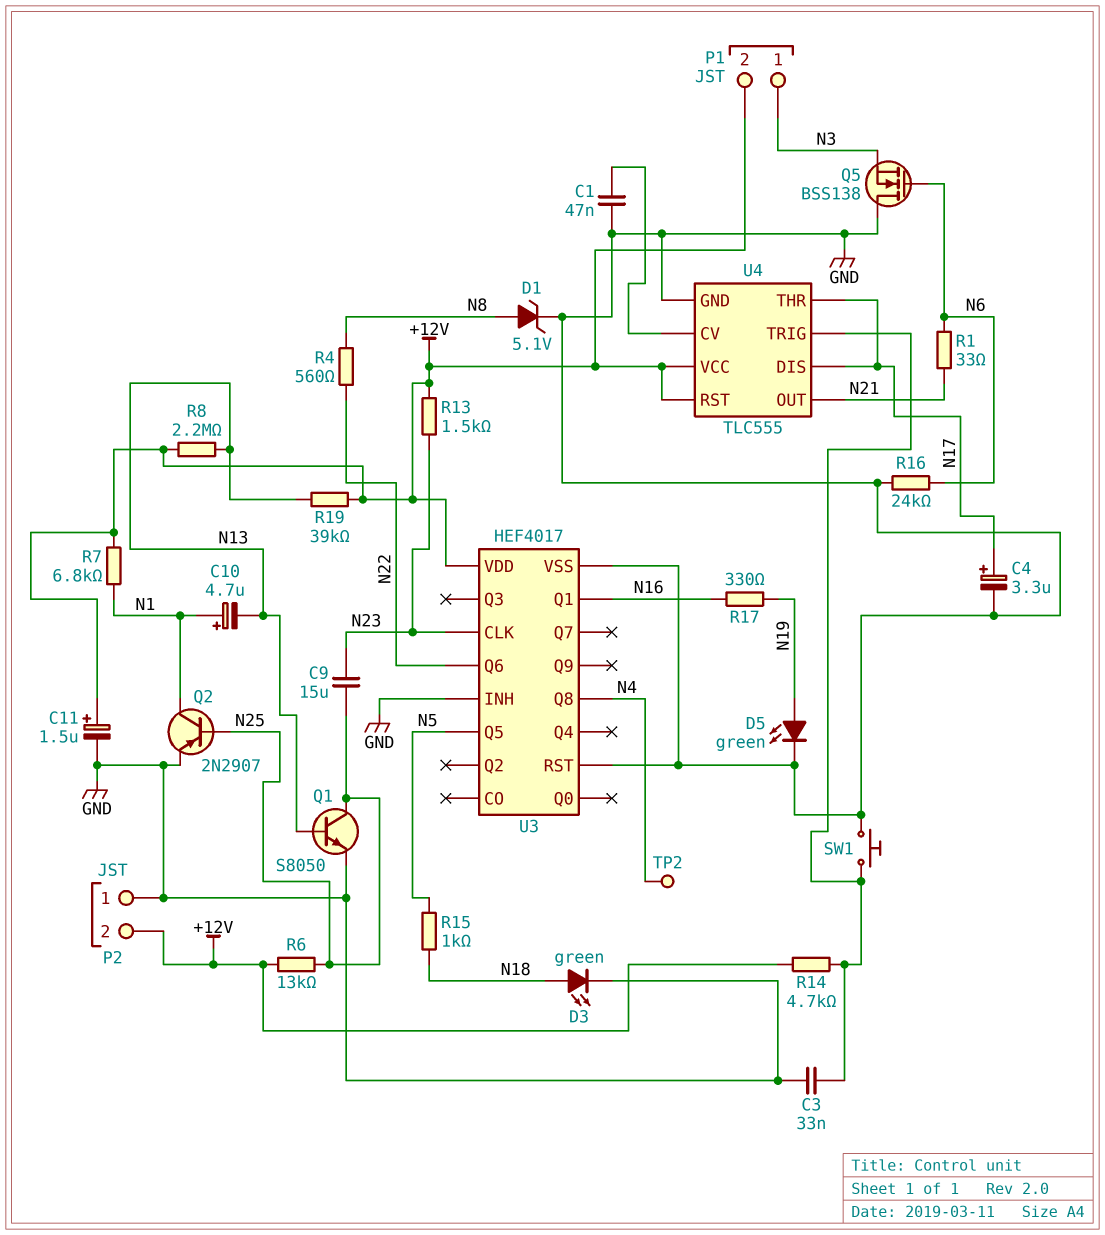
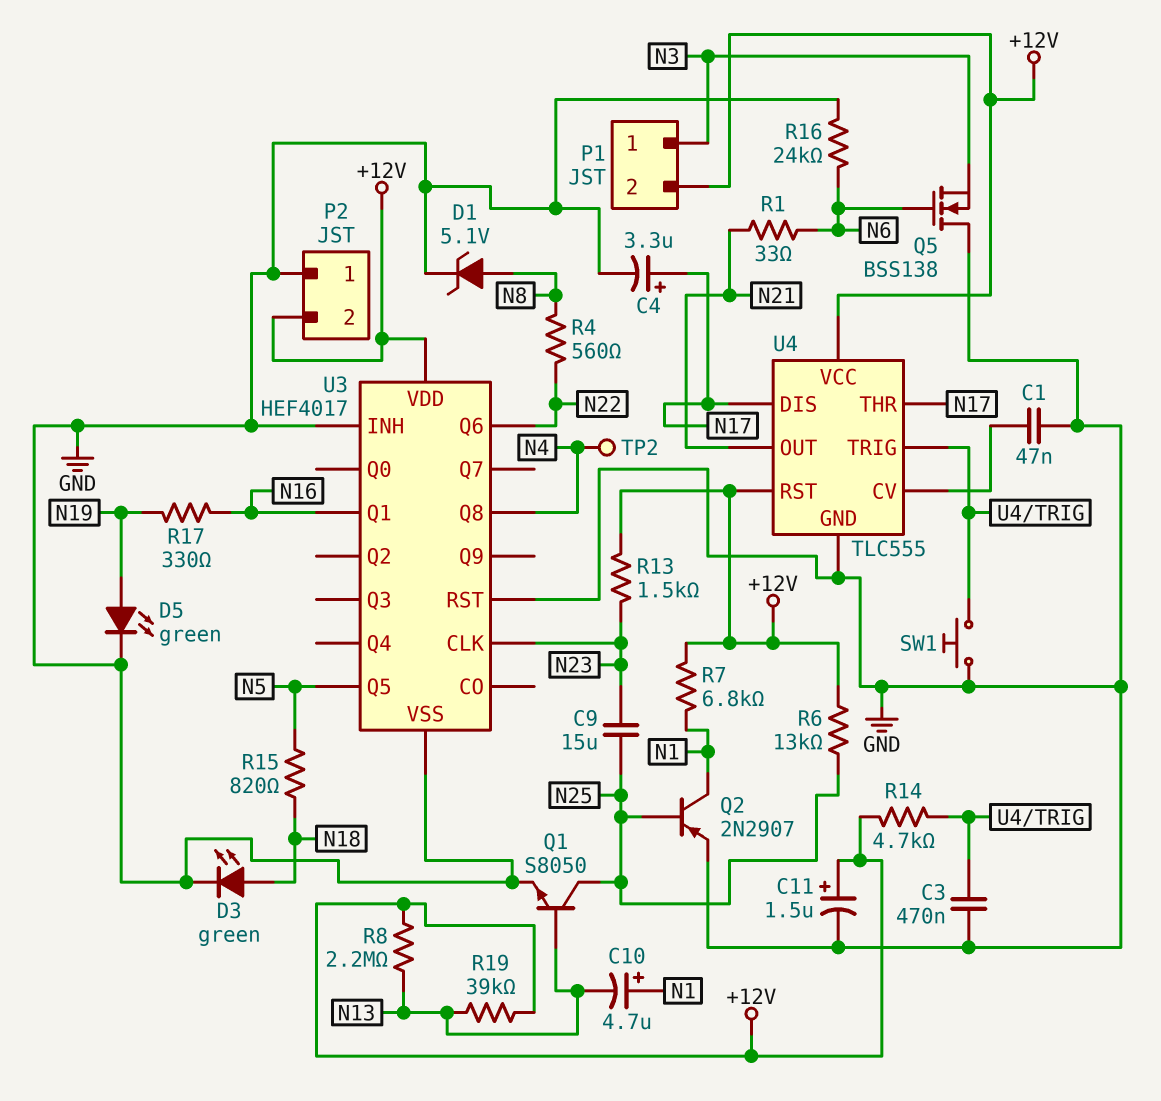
C3: 33nF (GND, U4/TRIG) -> 470nF (GND, U4/TRIG)
R15: 1k (N5, N18) -> 820 (N5, N18)

